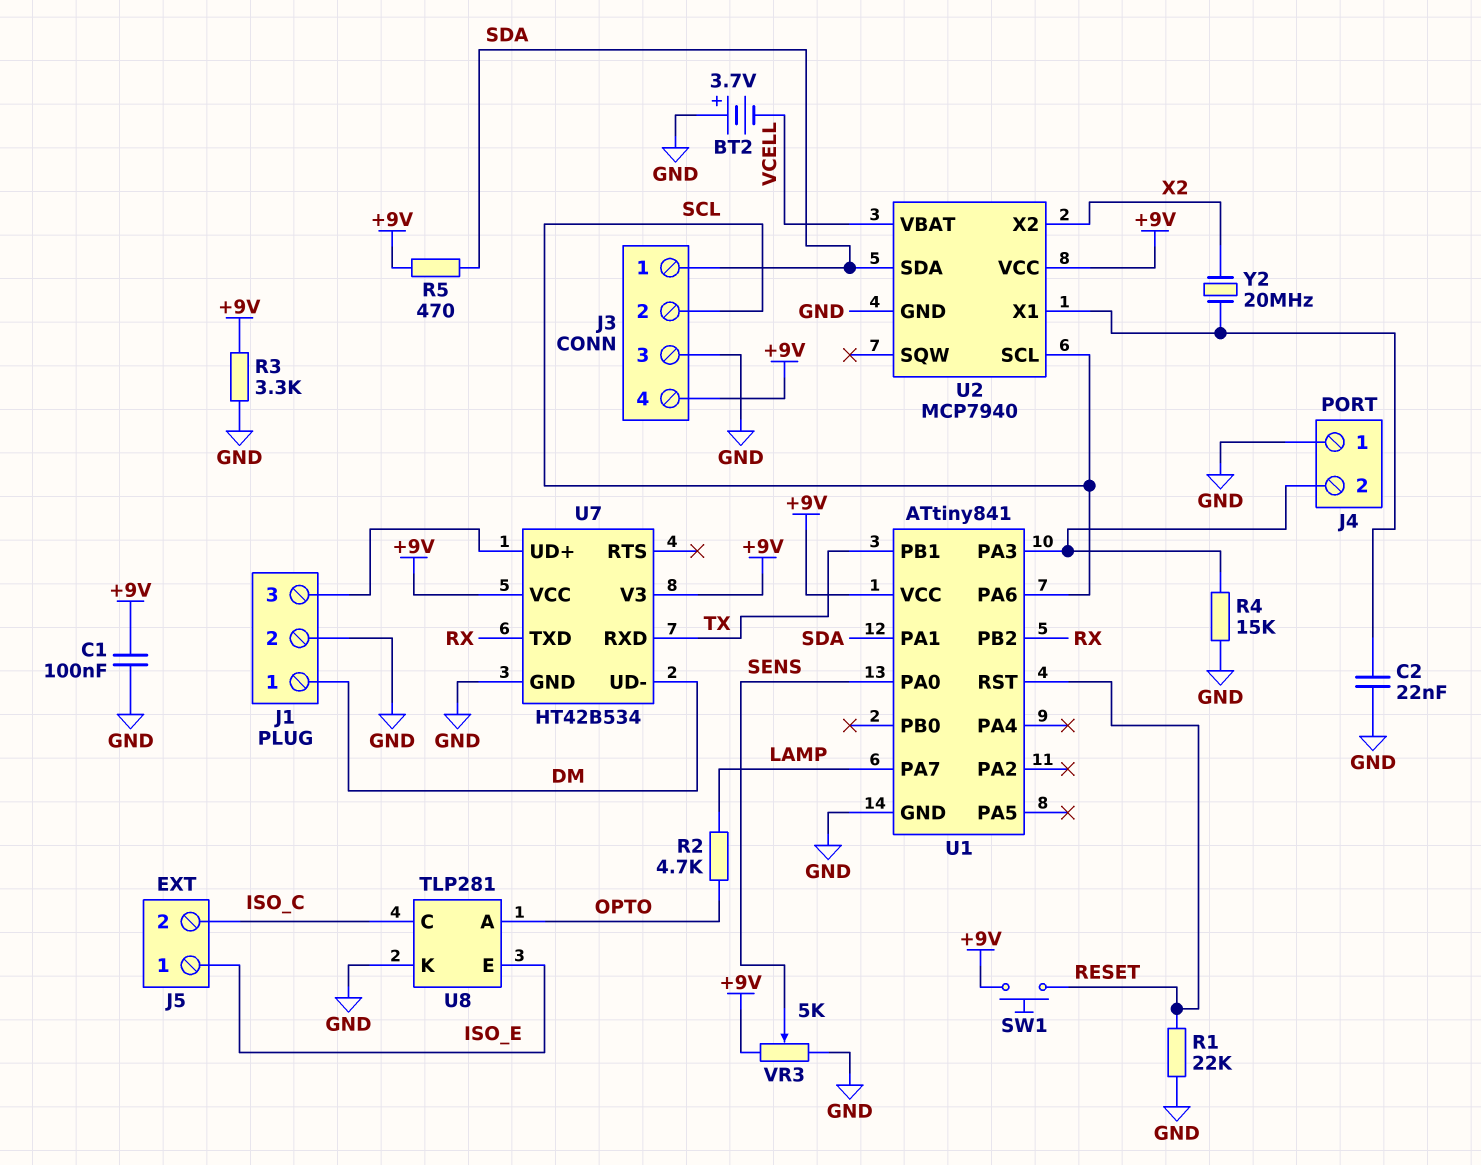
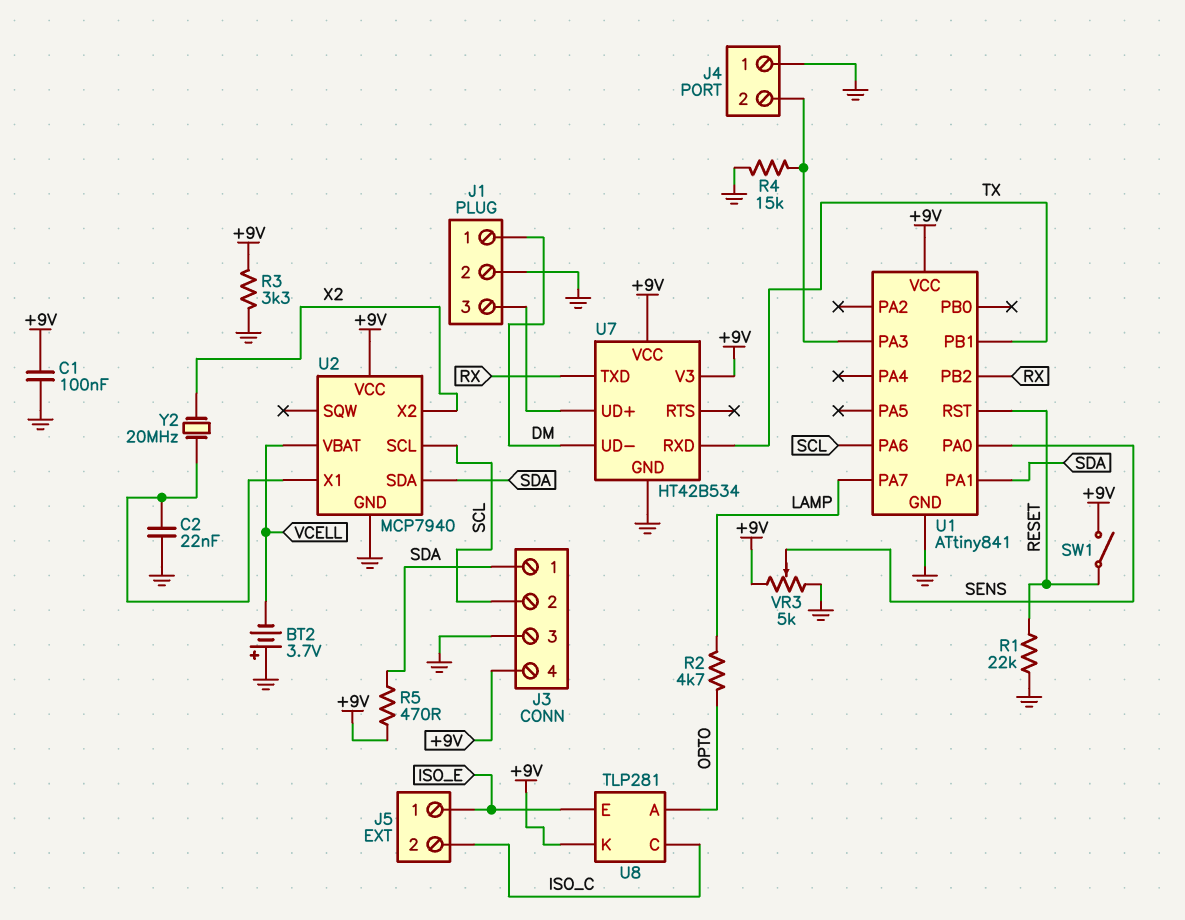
SW1: button (+9V, RESET) -> switch (+9V, RESET)
U8 pin K: GND -> +9V

